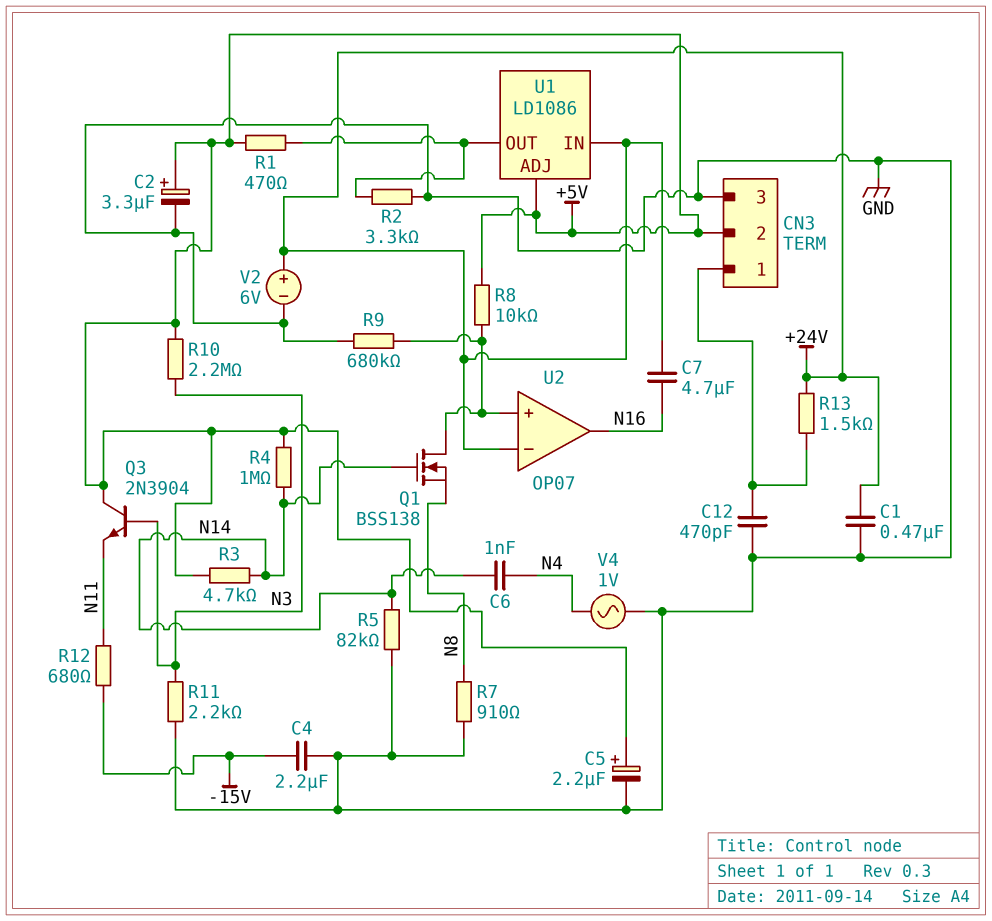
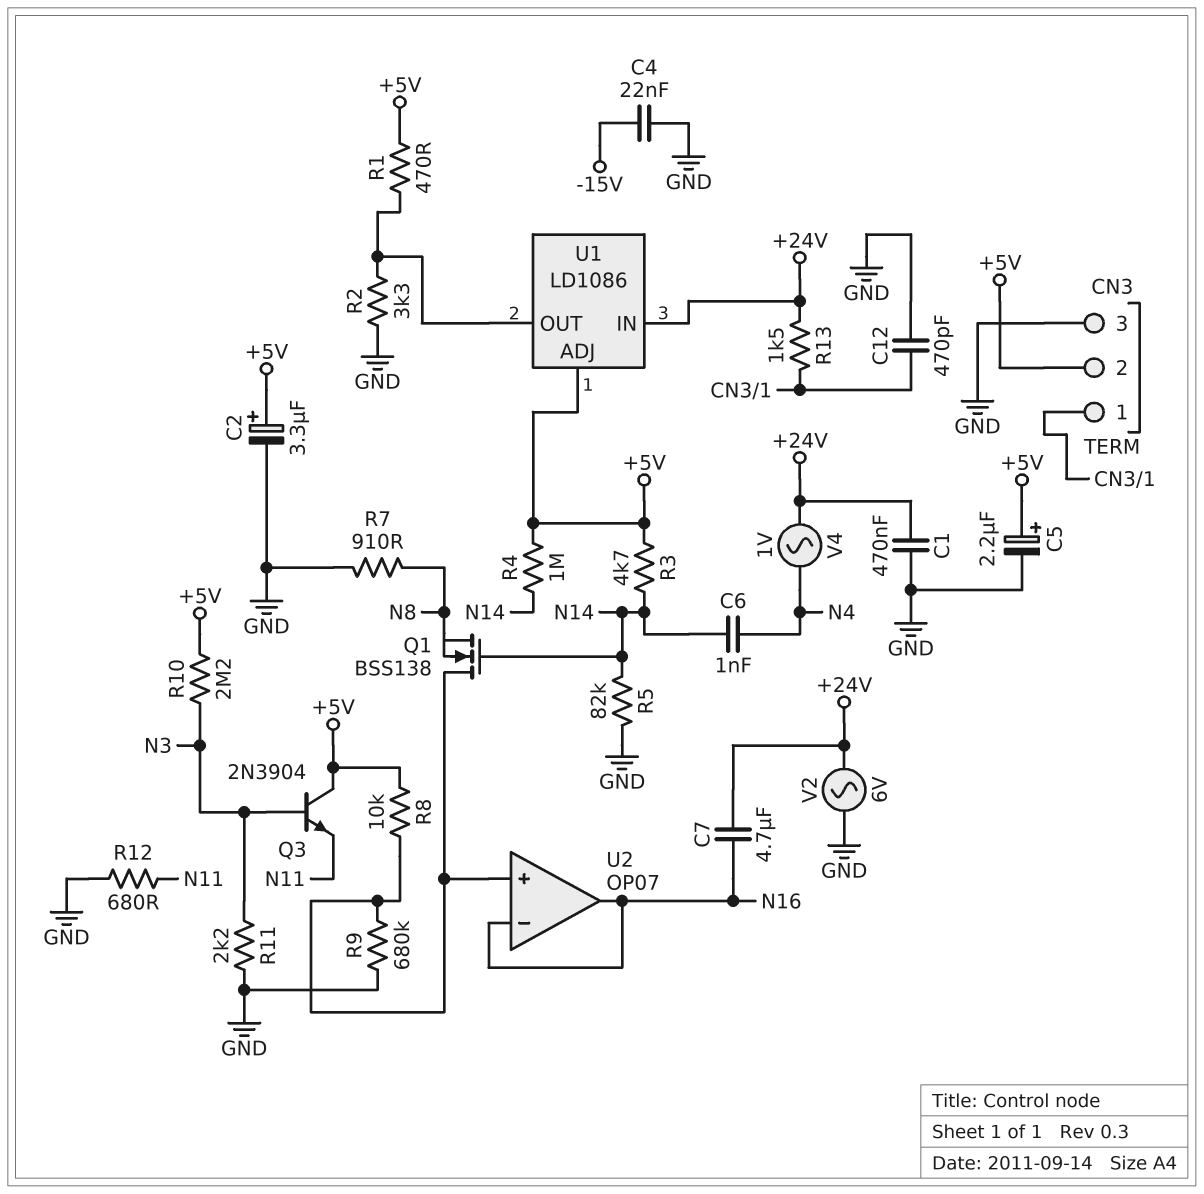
C4: 2.2uF (-15V, GND) -> 22nF (-15V, GND)
R12: 680 (-15V, N11) -> 680 (GND, N11)
U2 pin in-: +24V -> N16
V2: 6V (plus +24V, minus GND) -> AC 6V (+24V, GND)
V4: AC 1V (GND, N4) -> AC 1V (+24V, N4)

